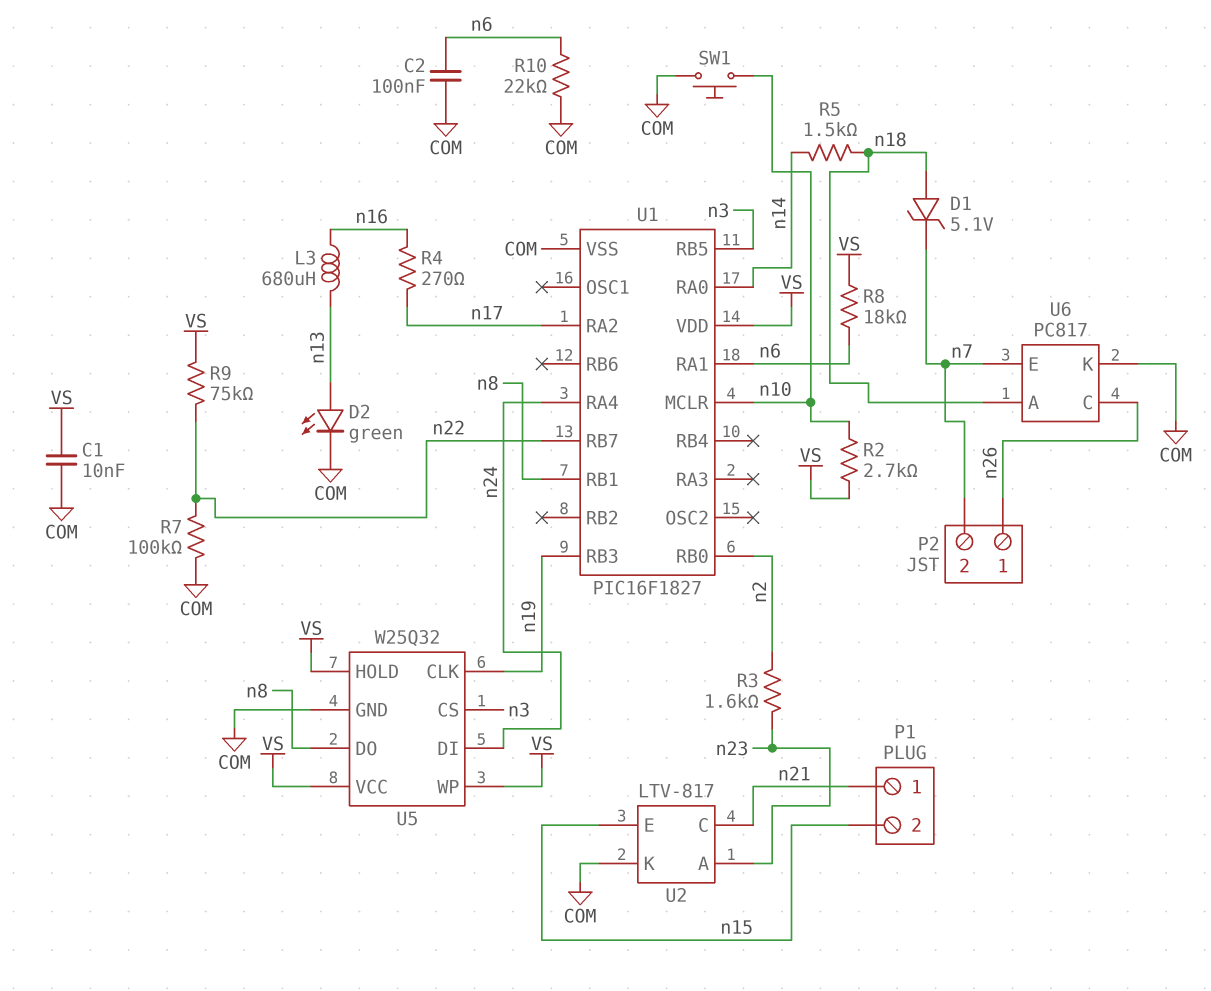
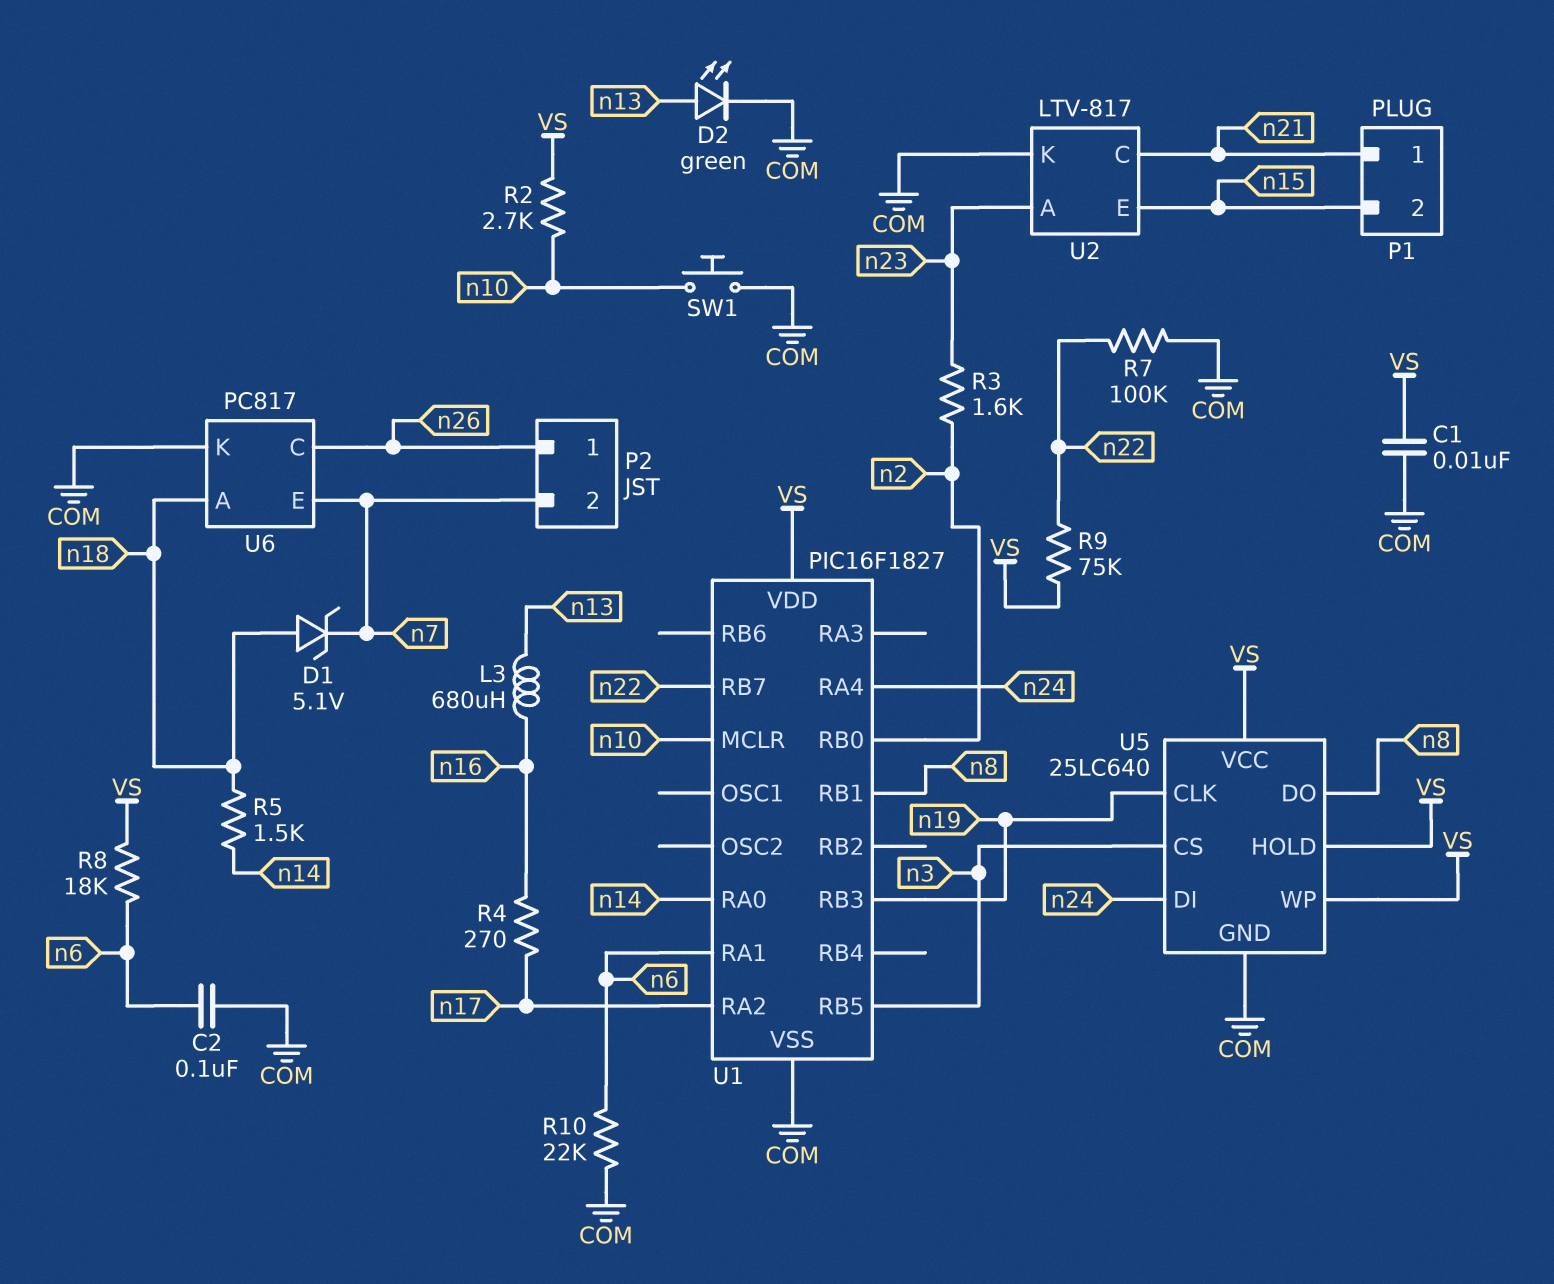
U5: W25Q32 -> 25LC640

